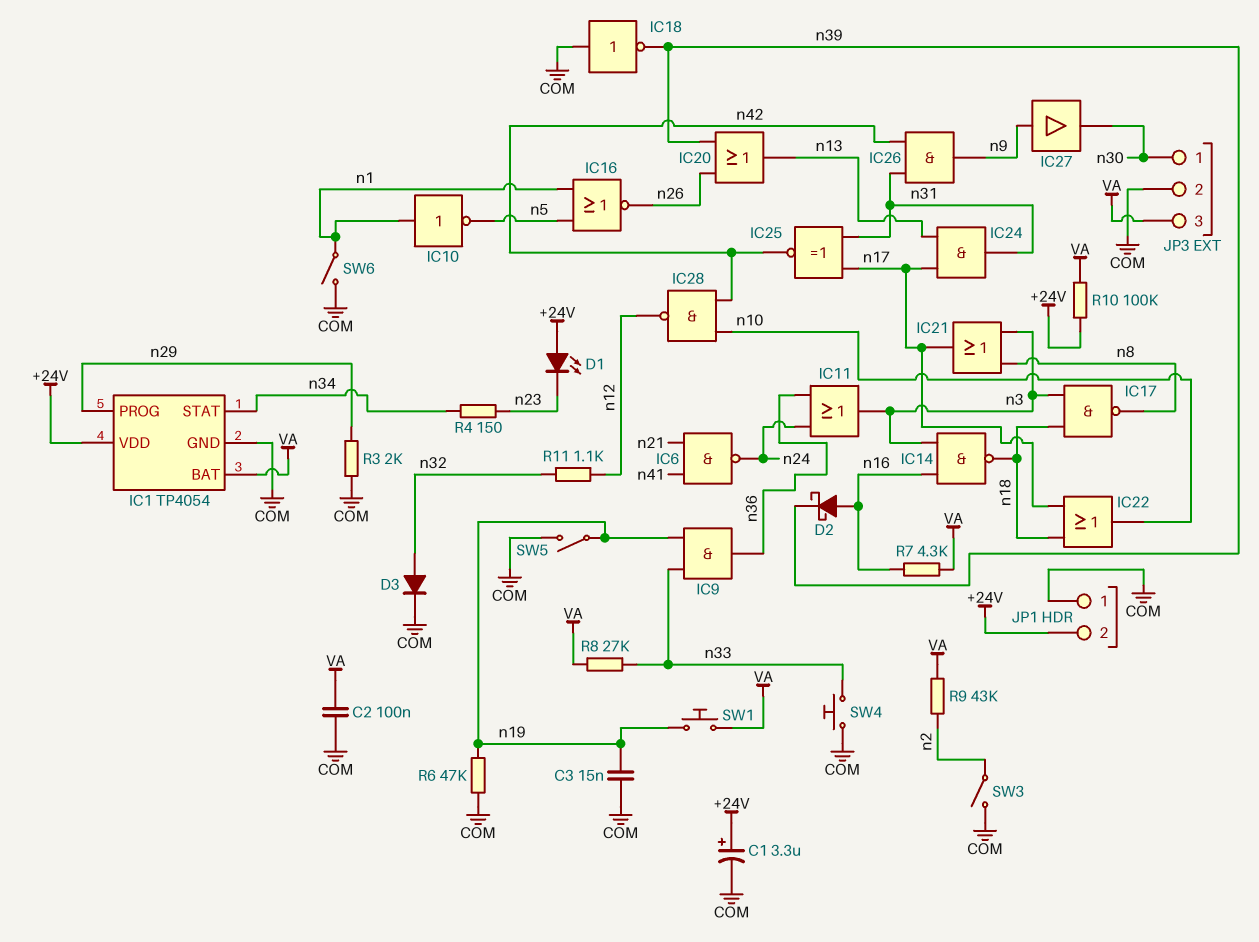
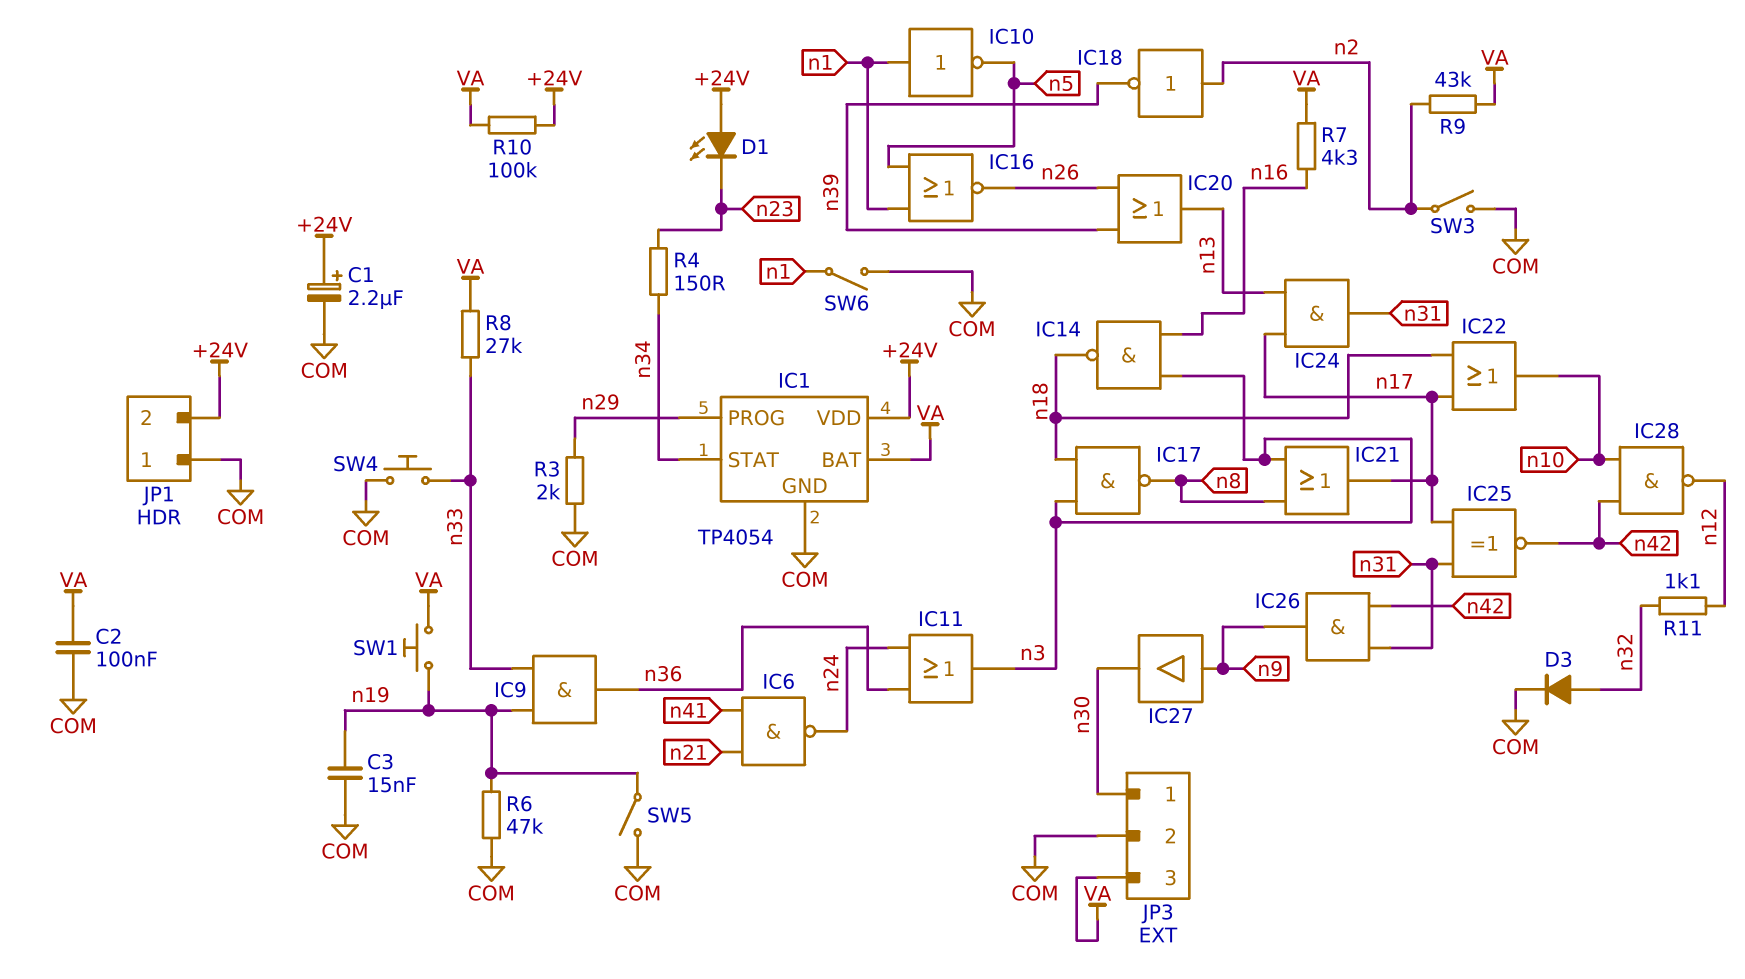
C1: 3.3uF (plus +24V, minus COM) -> 2.2uF (plus +24V, minus COM)
D2: schottky (A n16, K n39) -> none
IC18: NOT (in COM, out n39) -> NOT (in n2, out n39)

